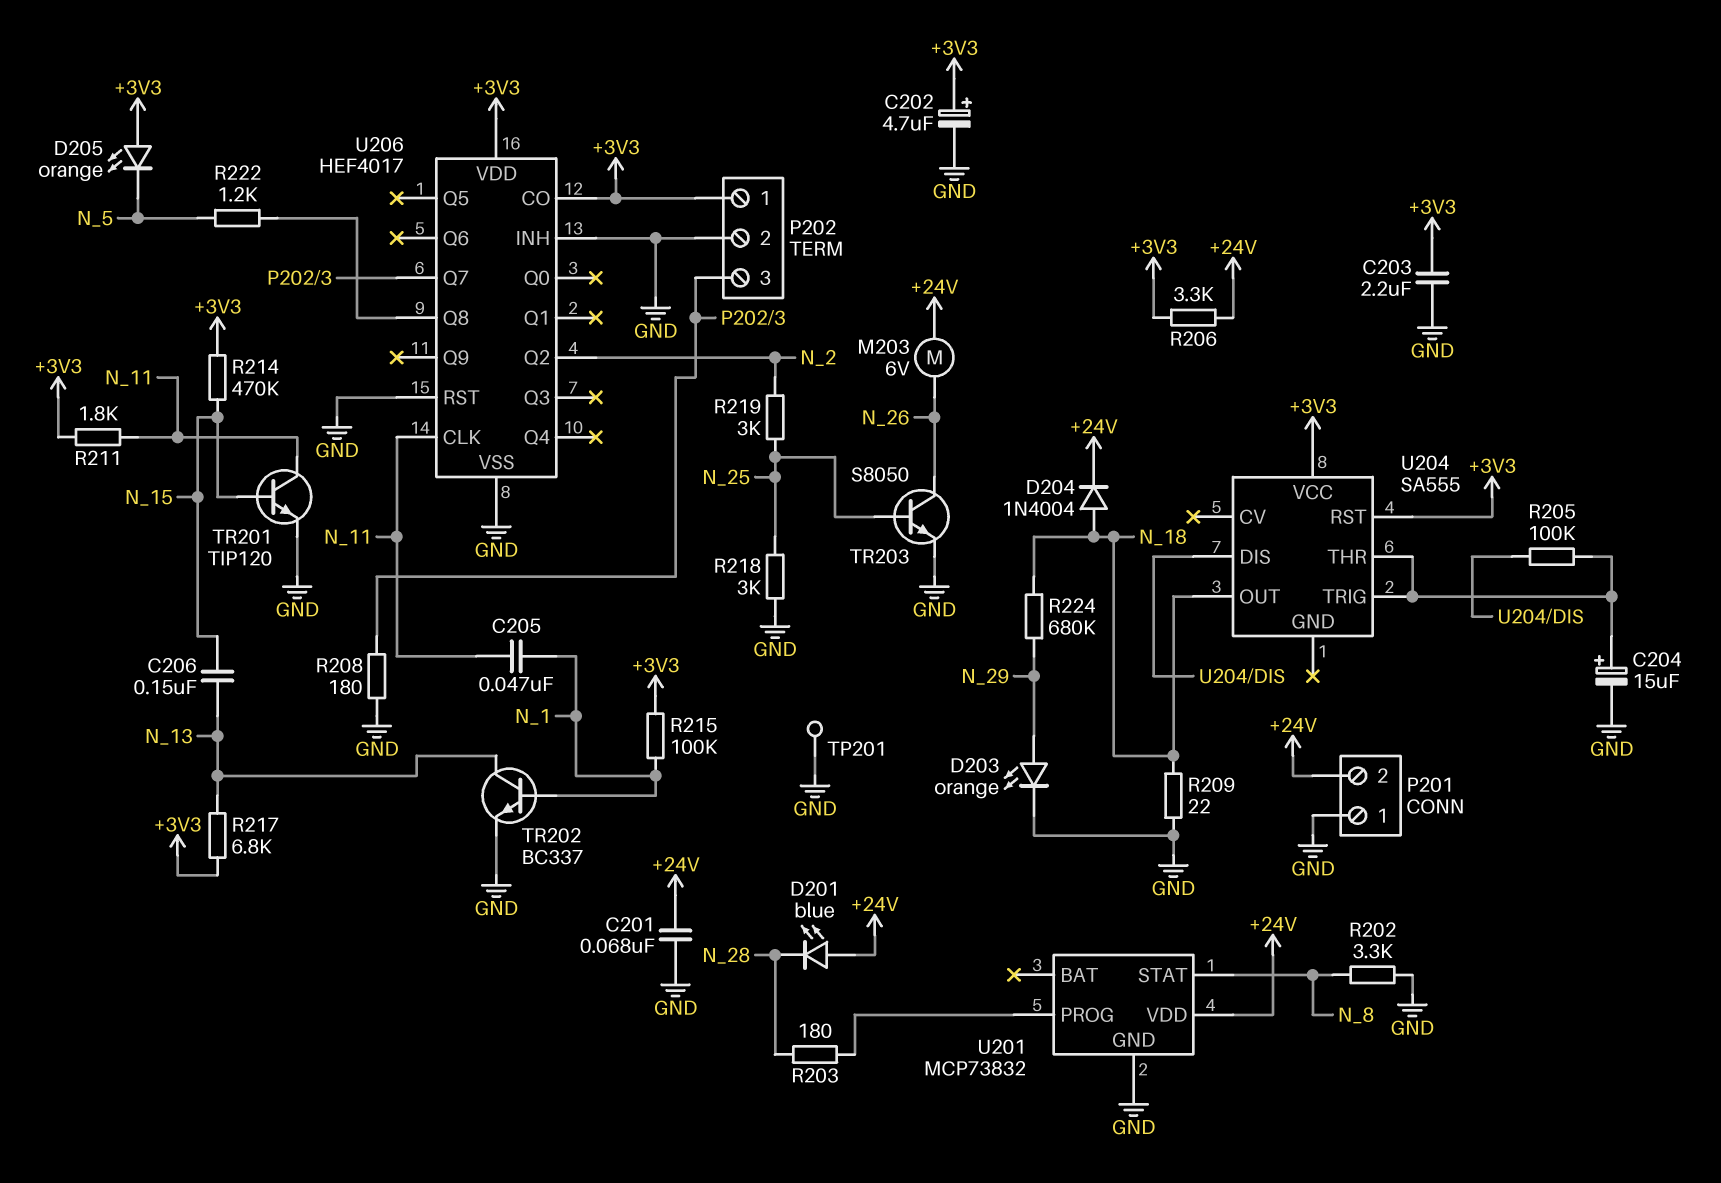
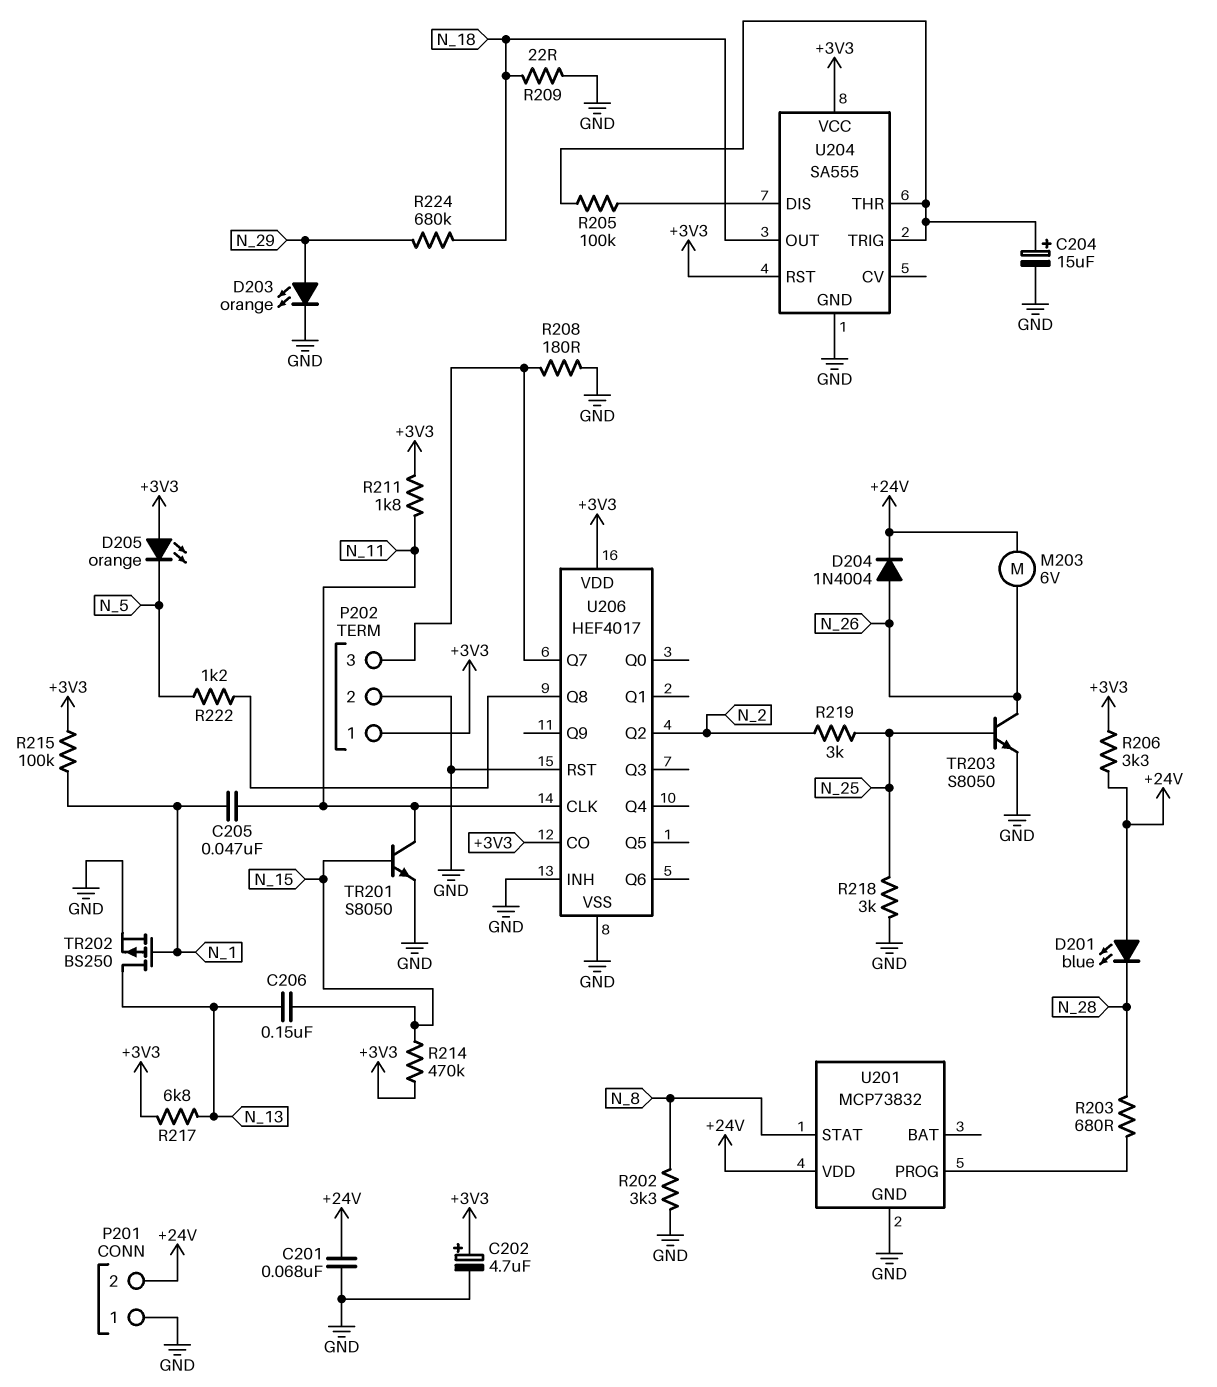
C203: 2.2uF (+3V3, GND) -> none
D204: diode 1N4004 (A N_18, K +24V) -> diode 1N4004 (A N_26, K +24V)
R203: 180 (N_28, U201/PROG) -> 680 (N_28, U201/PROG)
TP201: test point (GND) -> none
TR201: NPN TIP120 (B N_15, C N_11, E GND) -> NPN S8050 (B N_15, C N_11, E GND)
TR202: NPN BC337 (B N_1, C N_13, E GND) -> PMOS BS250 (G N_1, D N_13, S GND)
U204 pin GND: none -> GND

